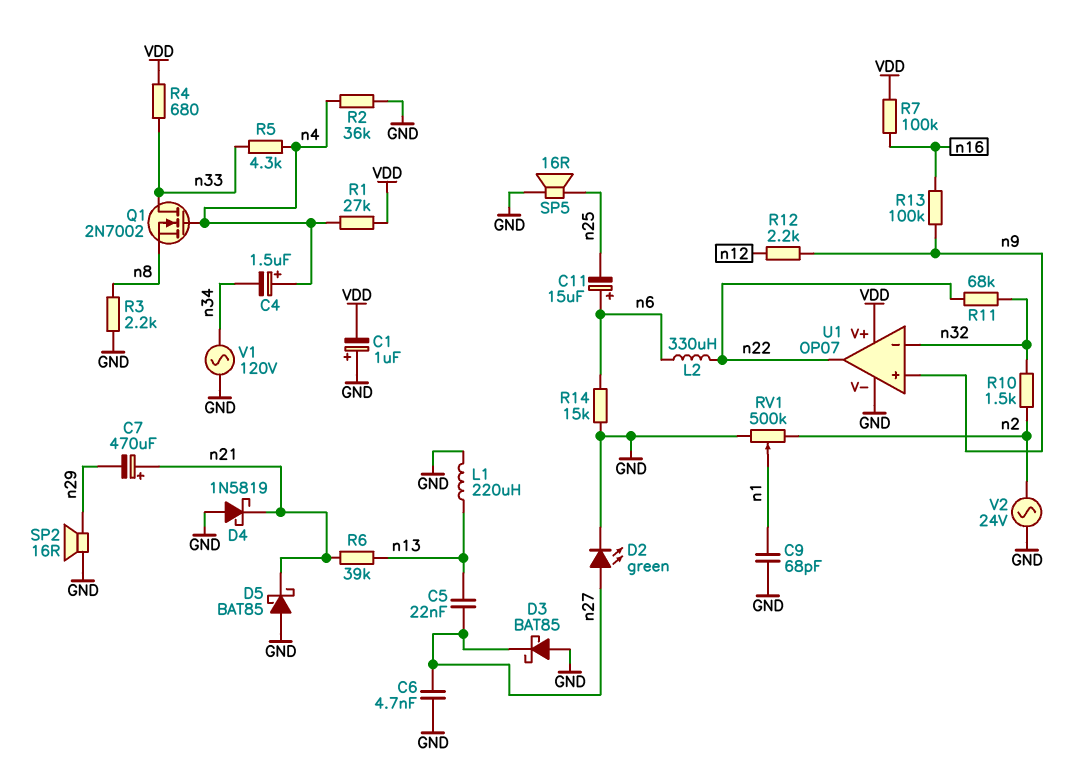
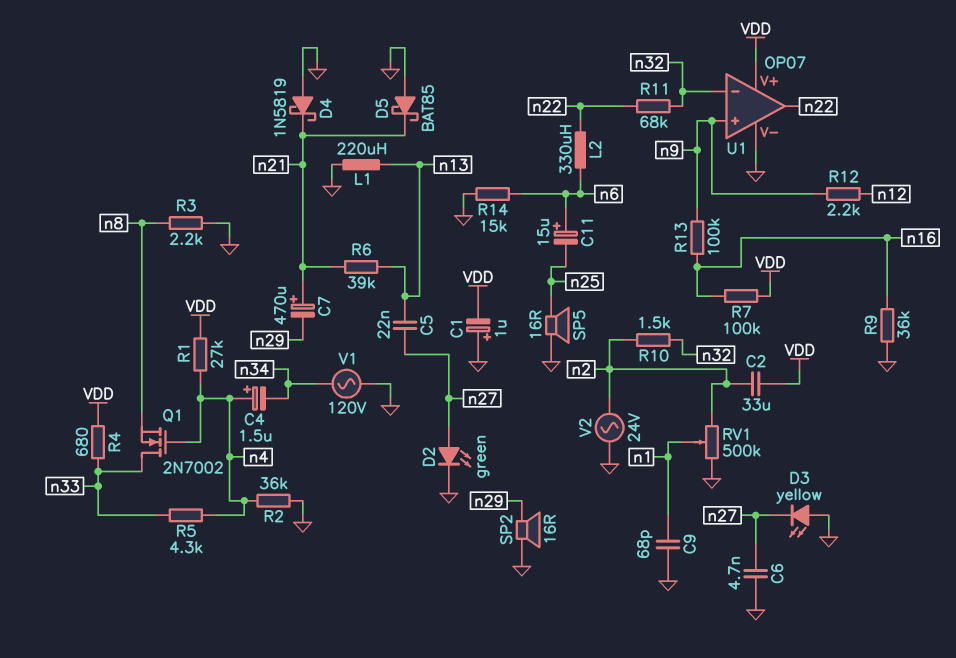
C2: none -> 33uF (VDD, n2)
D3: schottky BAT85 (A GND, K n27) -> LED yellow (A GND, K n27)
R9: none -> 36k (GND, n16)

